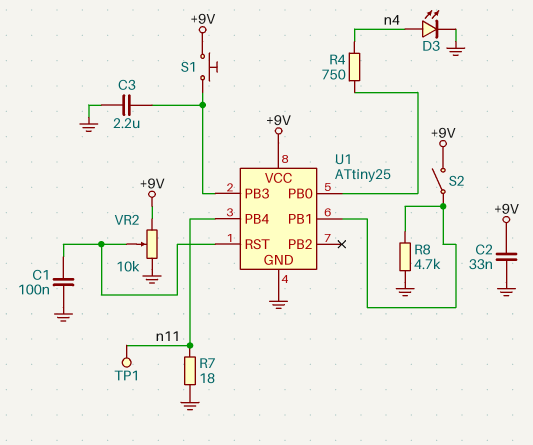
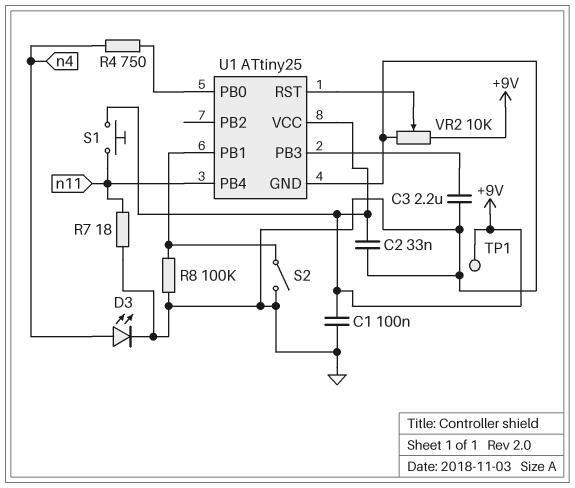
C1: 100nF (GND, U1/RST) -> 100nF (+9V, GND)
R8: 4.7k (GND, U1/PB1) -> 100k (GND, U1/PB1)
S1: button (+9V, U1/PB3) -> button (+9V, n11)
S2: switch (+9V, U1/PB1) -> switch (GND, U1/PB1)
TP1: test point (n11) -> test point (+9V)

